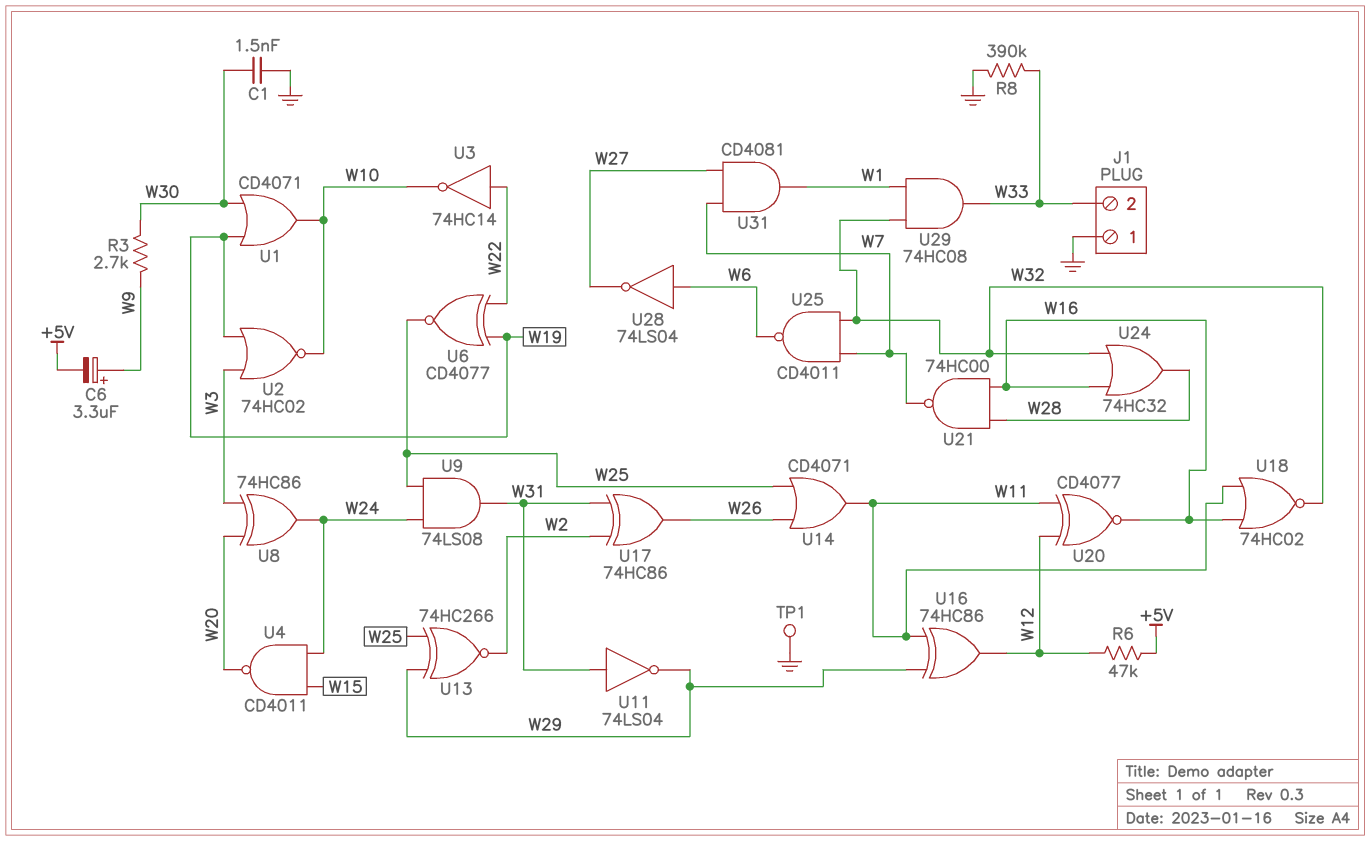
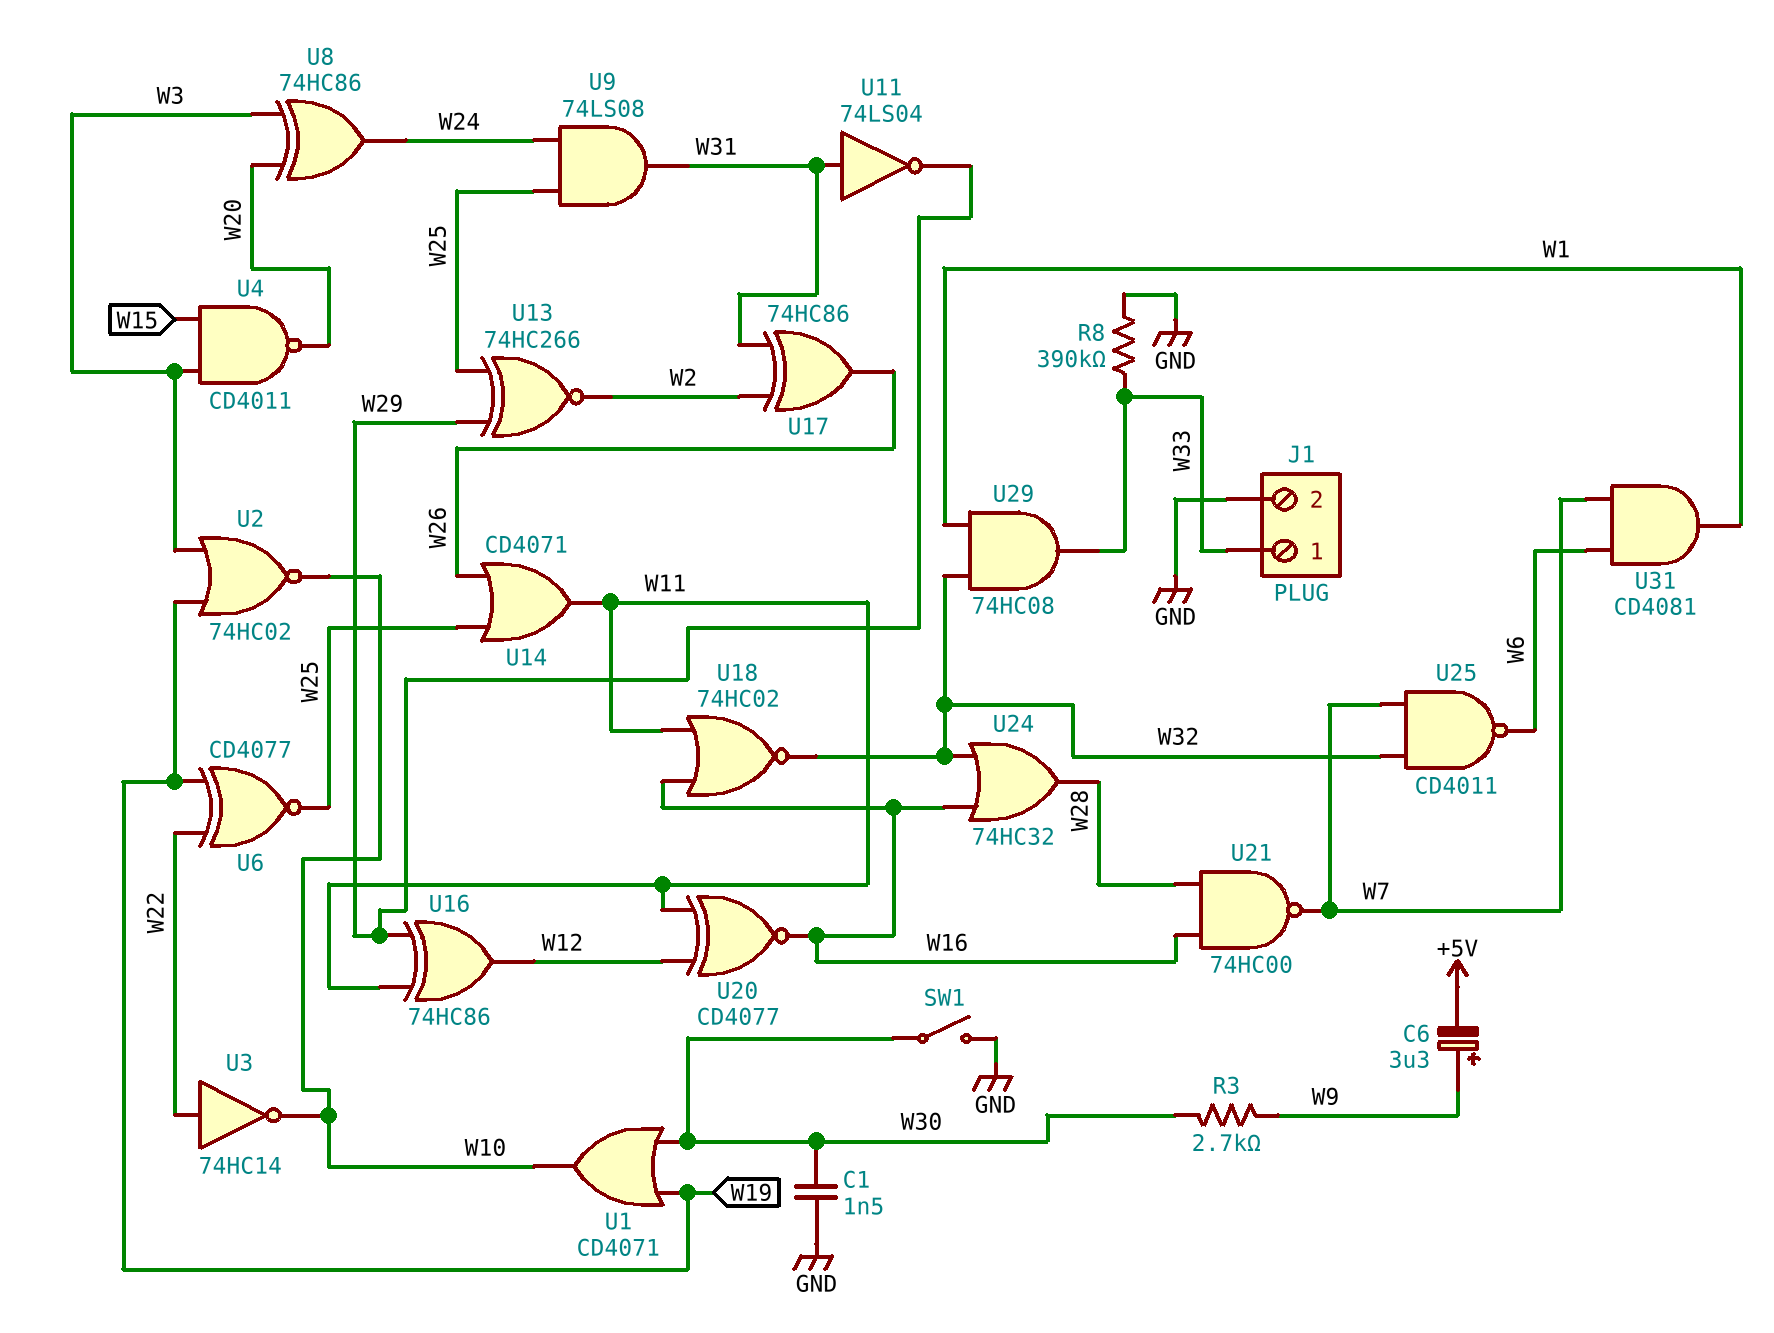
J1 pin 1: GND -> W33
J1 pin 2: W33 -> GND
R6: 47k (+5V, W12) -> none
SW1: none -> switch (GND, W30)
TP1: test point (GND) -> none
U4: NAND CD4011 (in W15, in W24, out W20) -> NAND CD4011 (in W3, in W15, out W20)
U28: NOT 74LS04 (in W6, out W27) -> none
U31: AND CD4081 (in W7, in W27, out W1) -> AND CD4081 (in W6, in W7, out W1)

